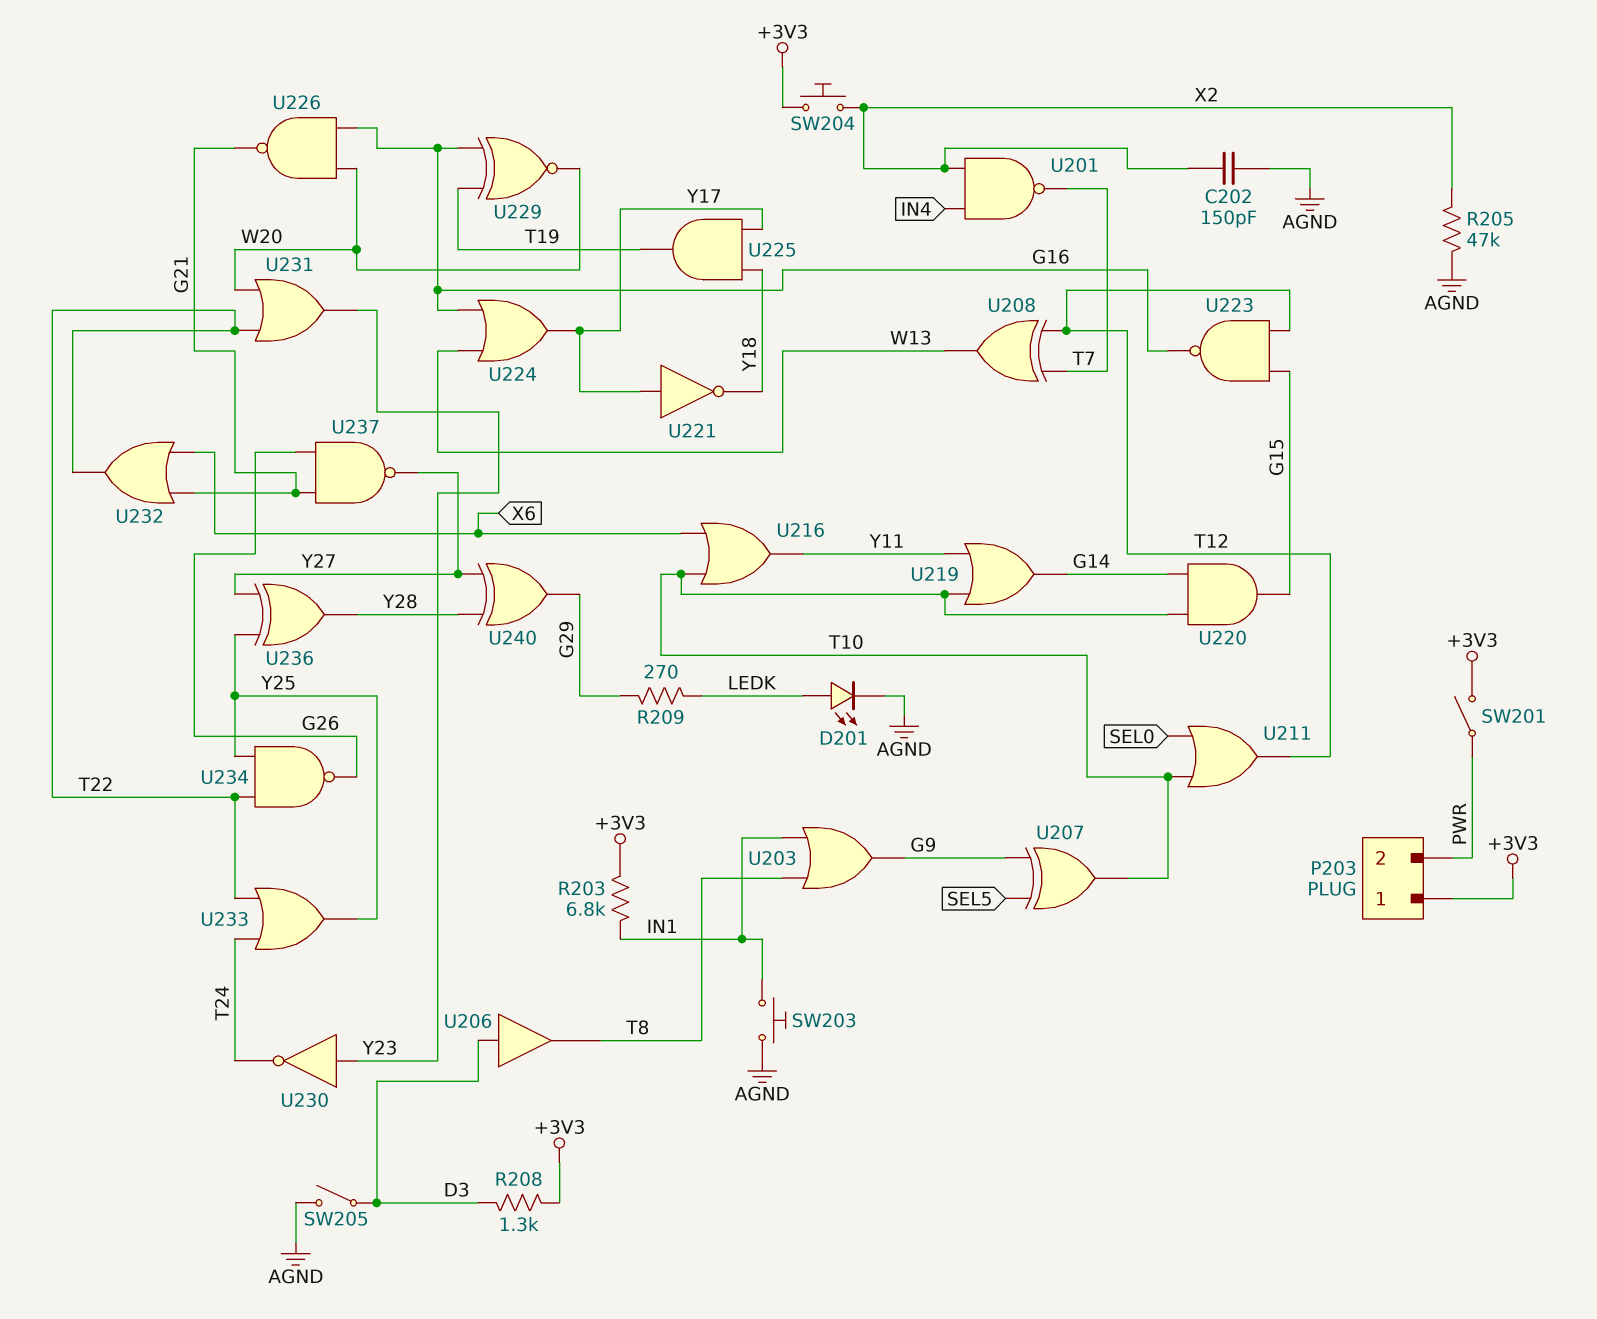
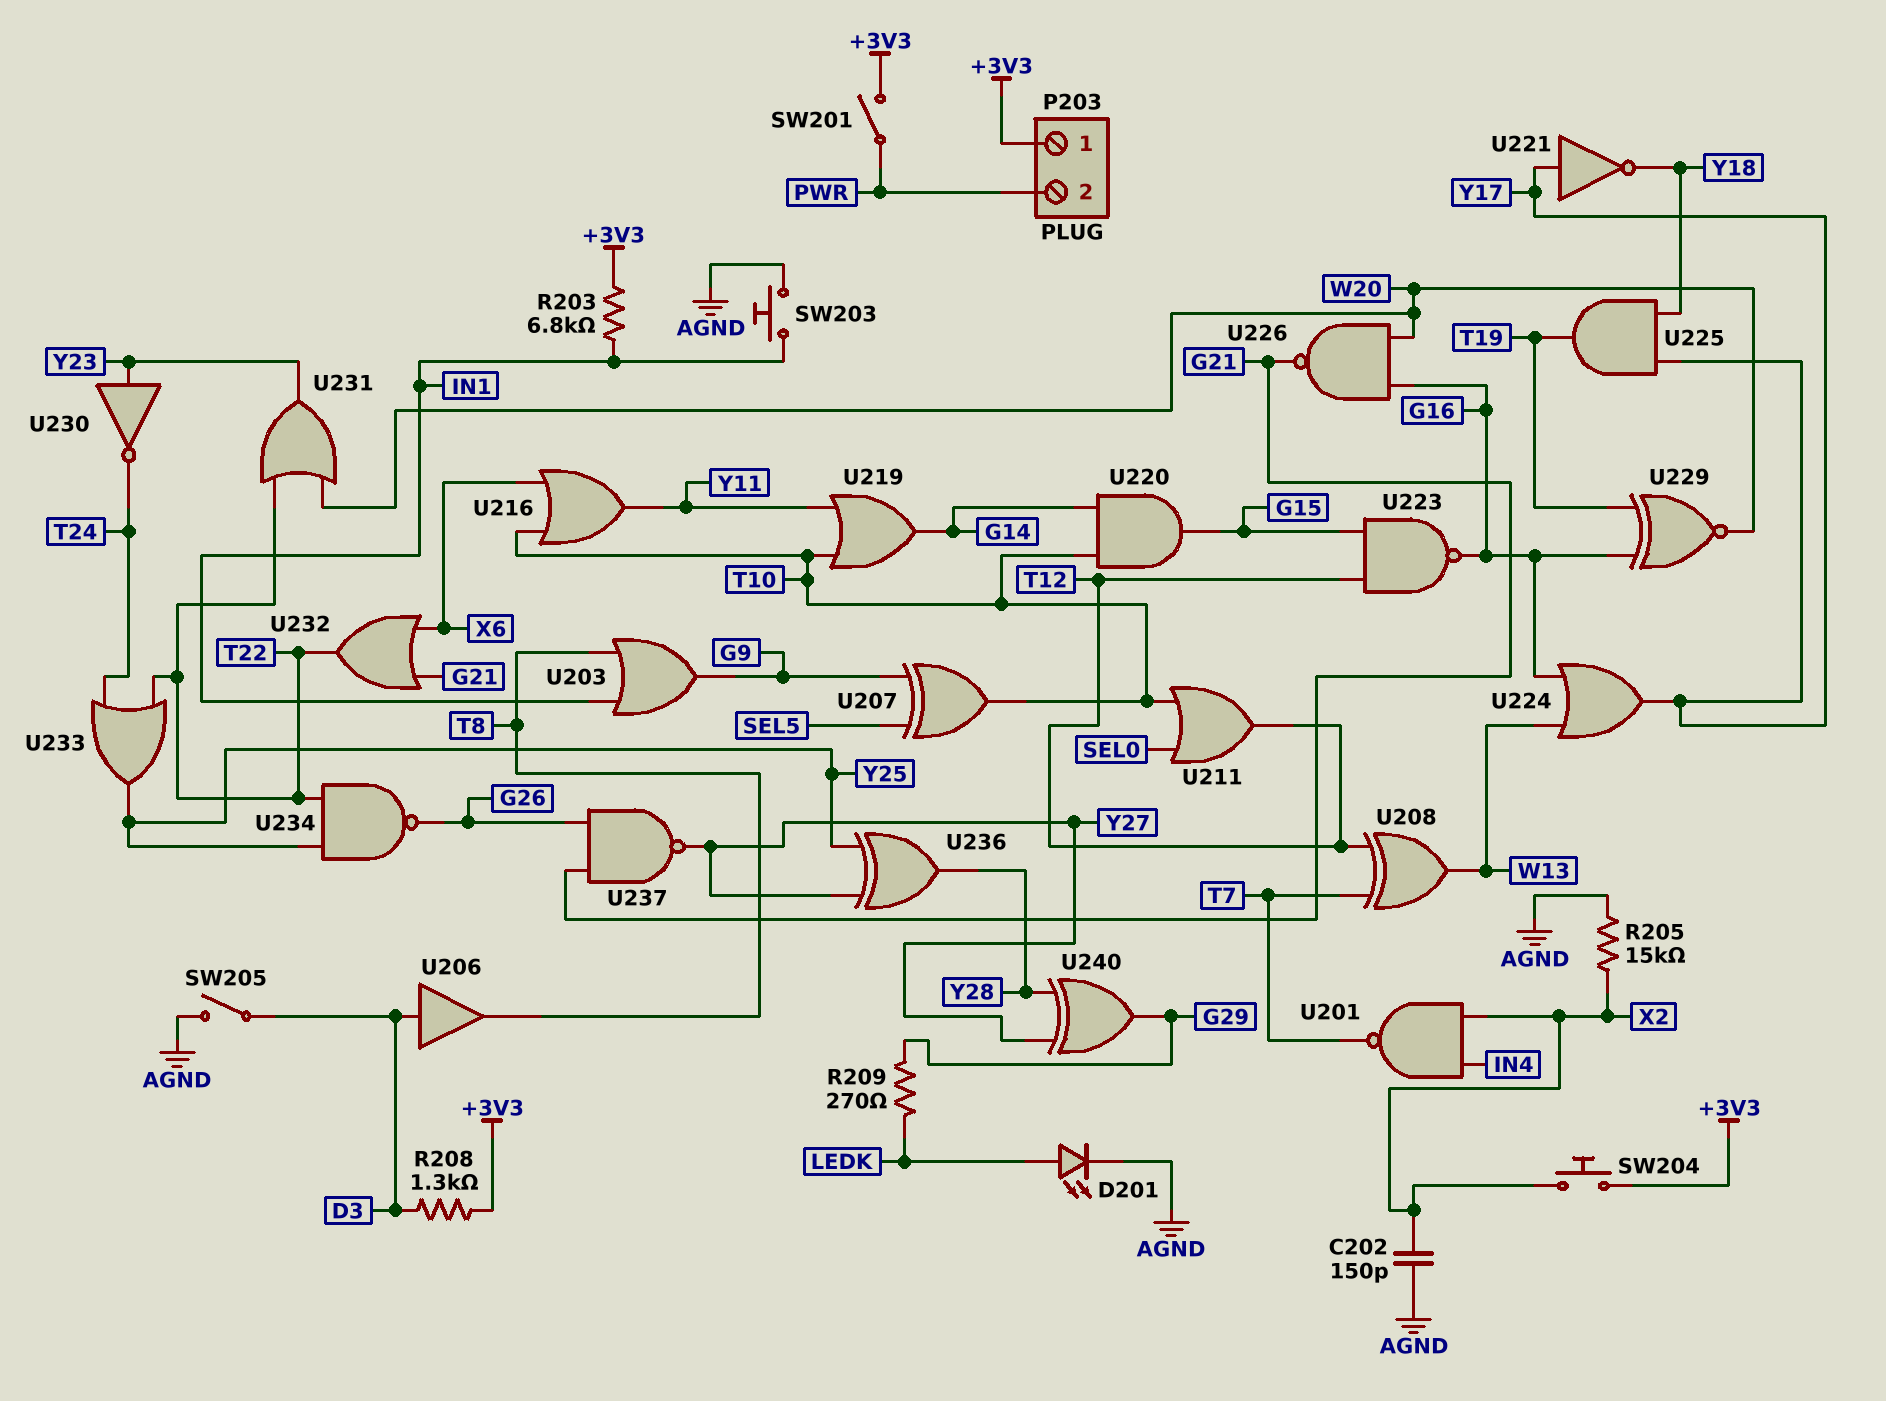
R205: 47k (AGND, X2) -> 15k (AGND, X2)

